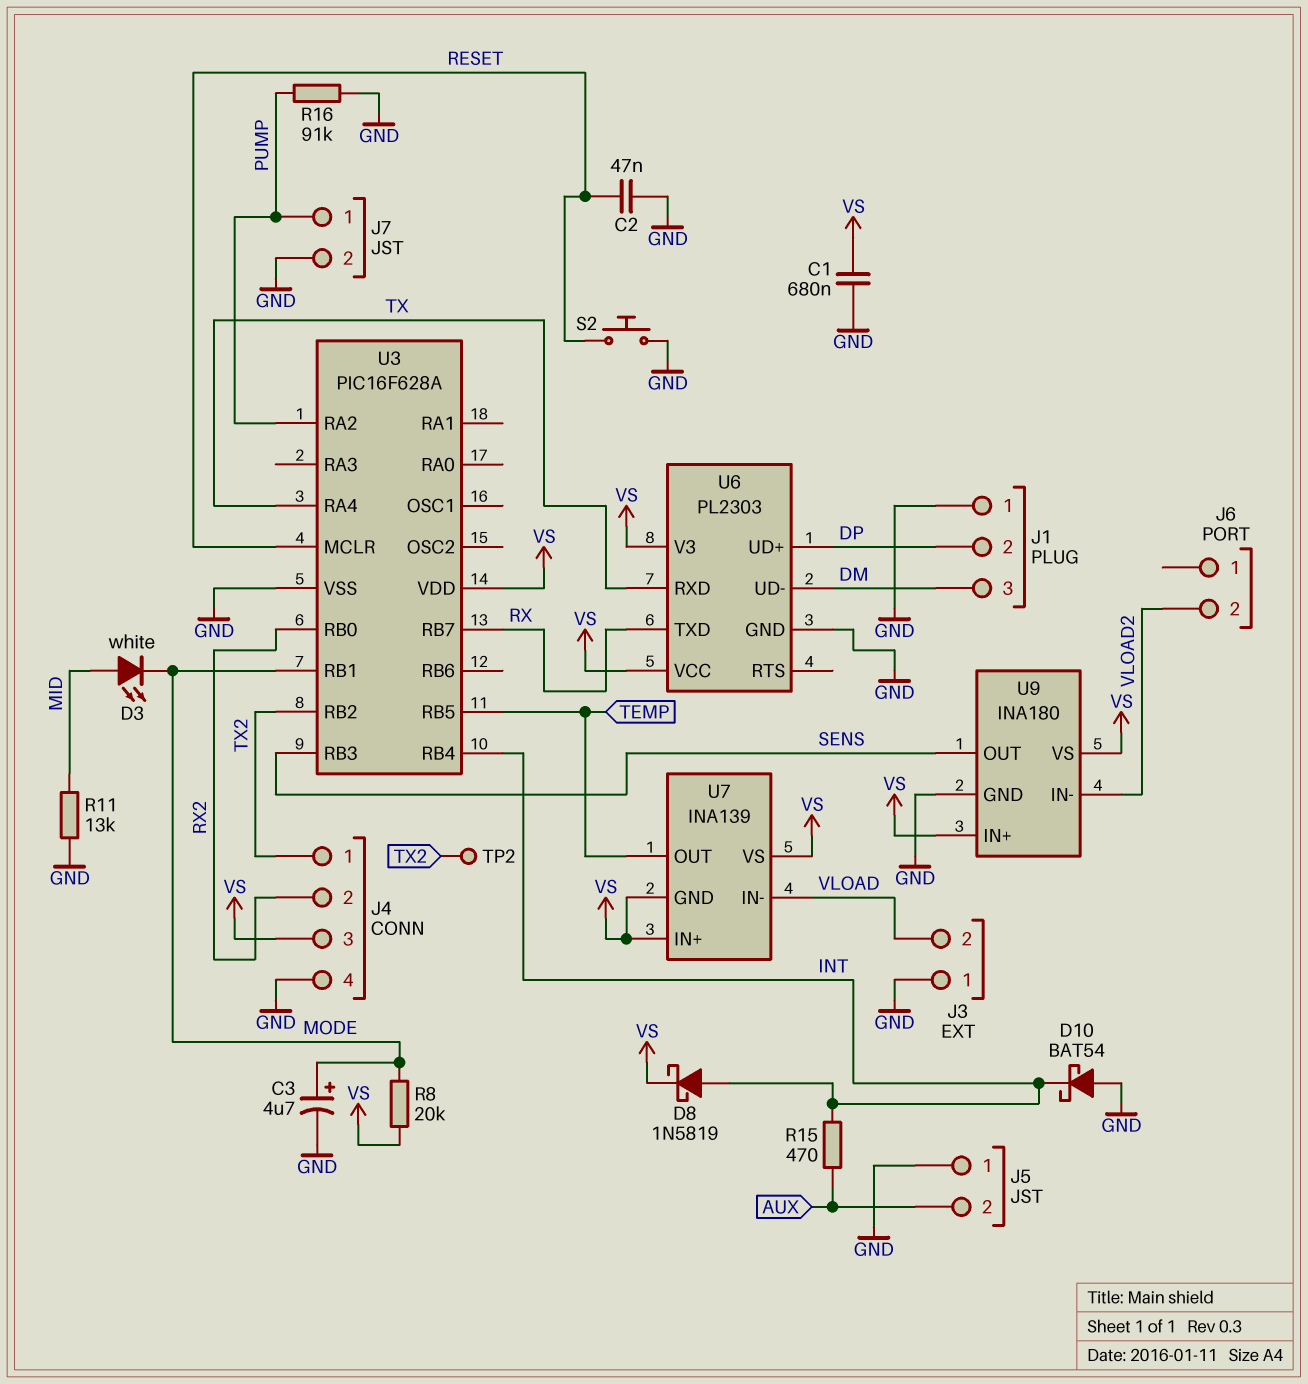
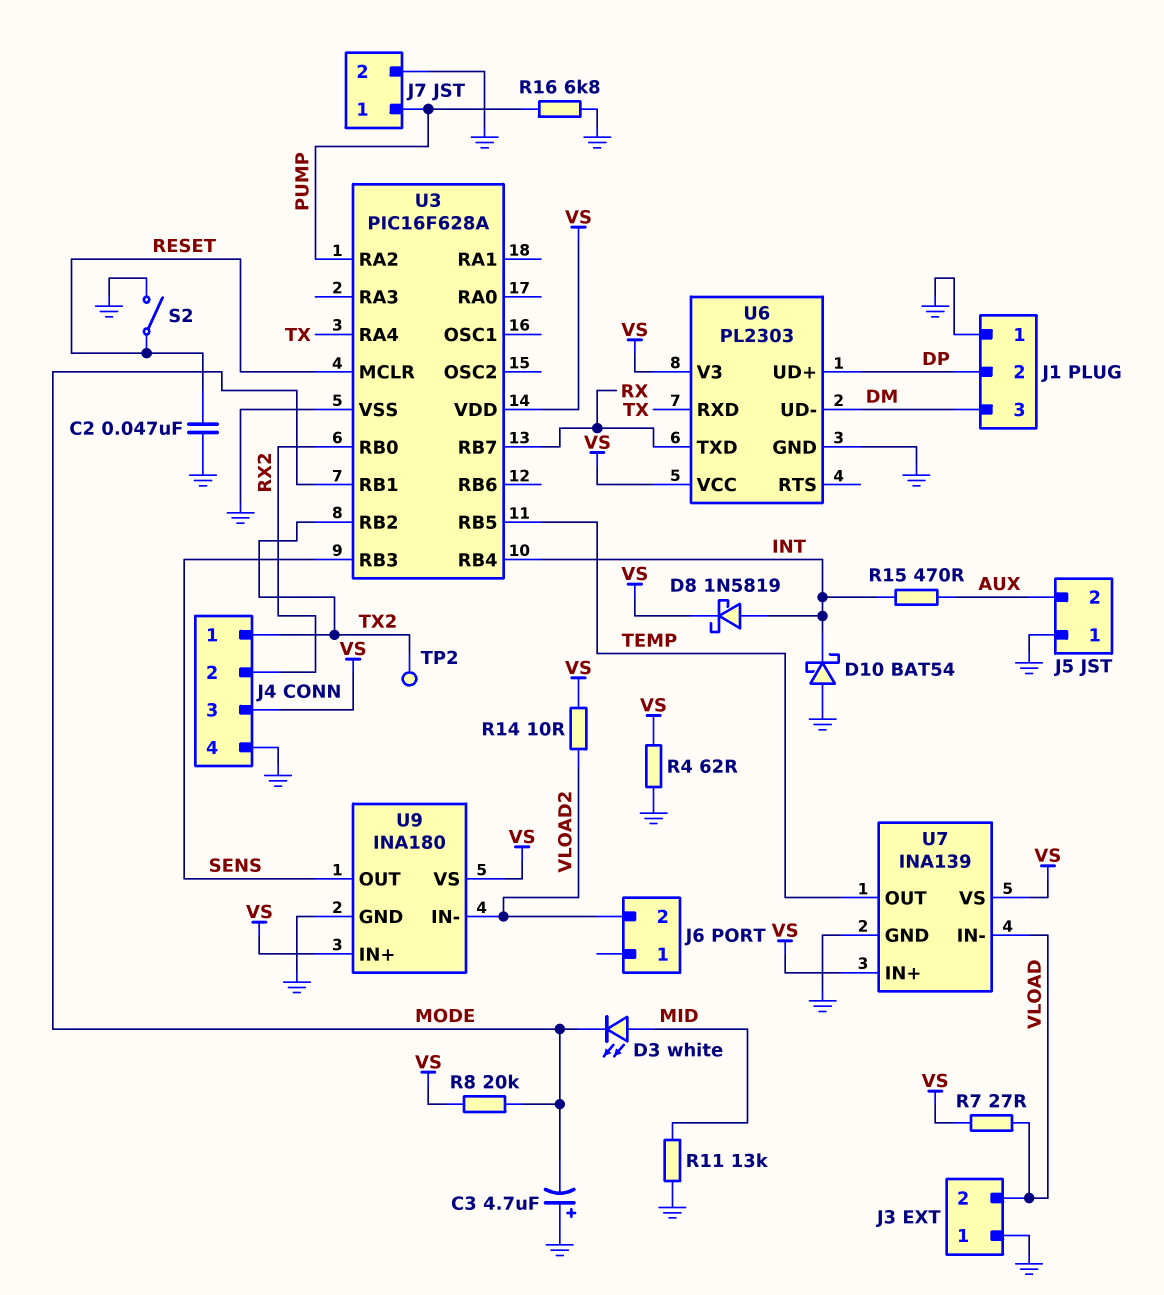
C1: 680nF (GND, VS) -> none
C3: 4.7uF (plus MODE, minus GND) -> 4.7uF (plus GND, minus MODE)
R4: none -> 62 (GND, VS)
R7: none -> 27 (VLOAD, VS)
R14: none -> 10 (VLOAD2, VS)
R16: 91k (GND, PUMP) -> 6.8k (GND, PUMP)
S2: button (GND, RESET) -> switch (GND, RESET)
U7 pin GND: VS -> GND

